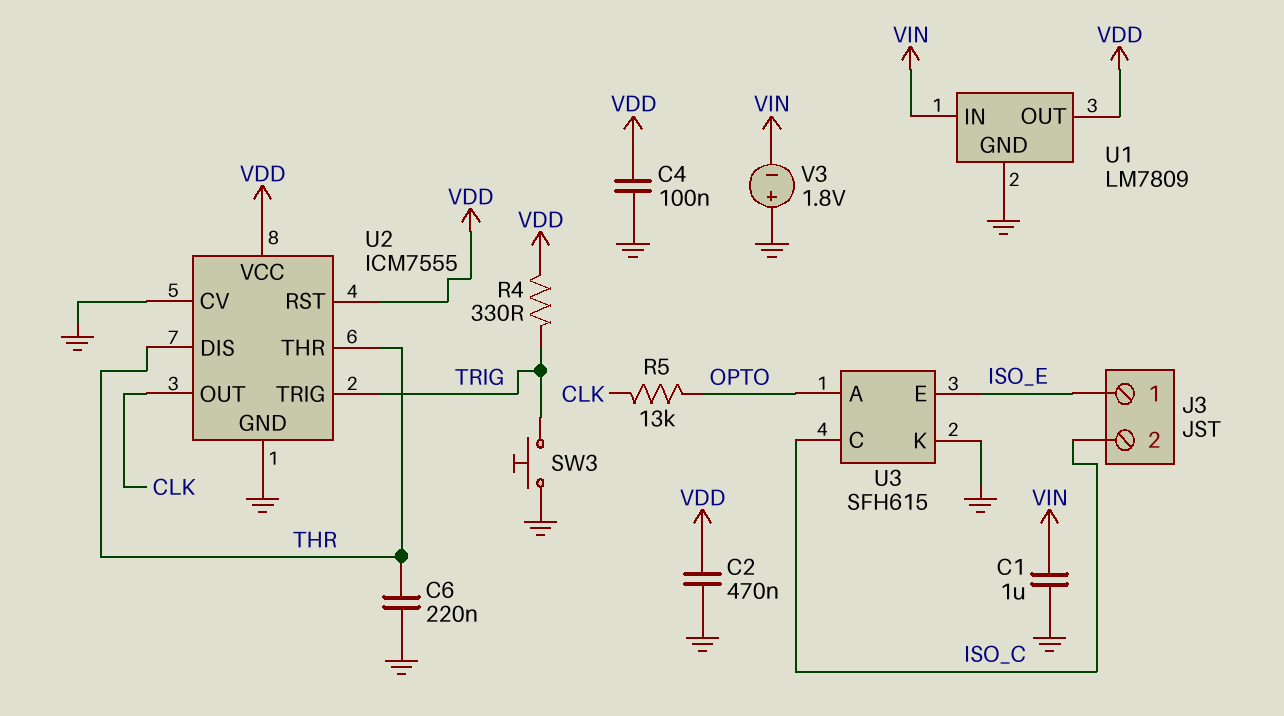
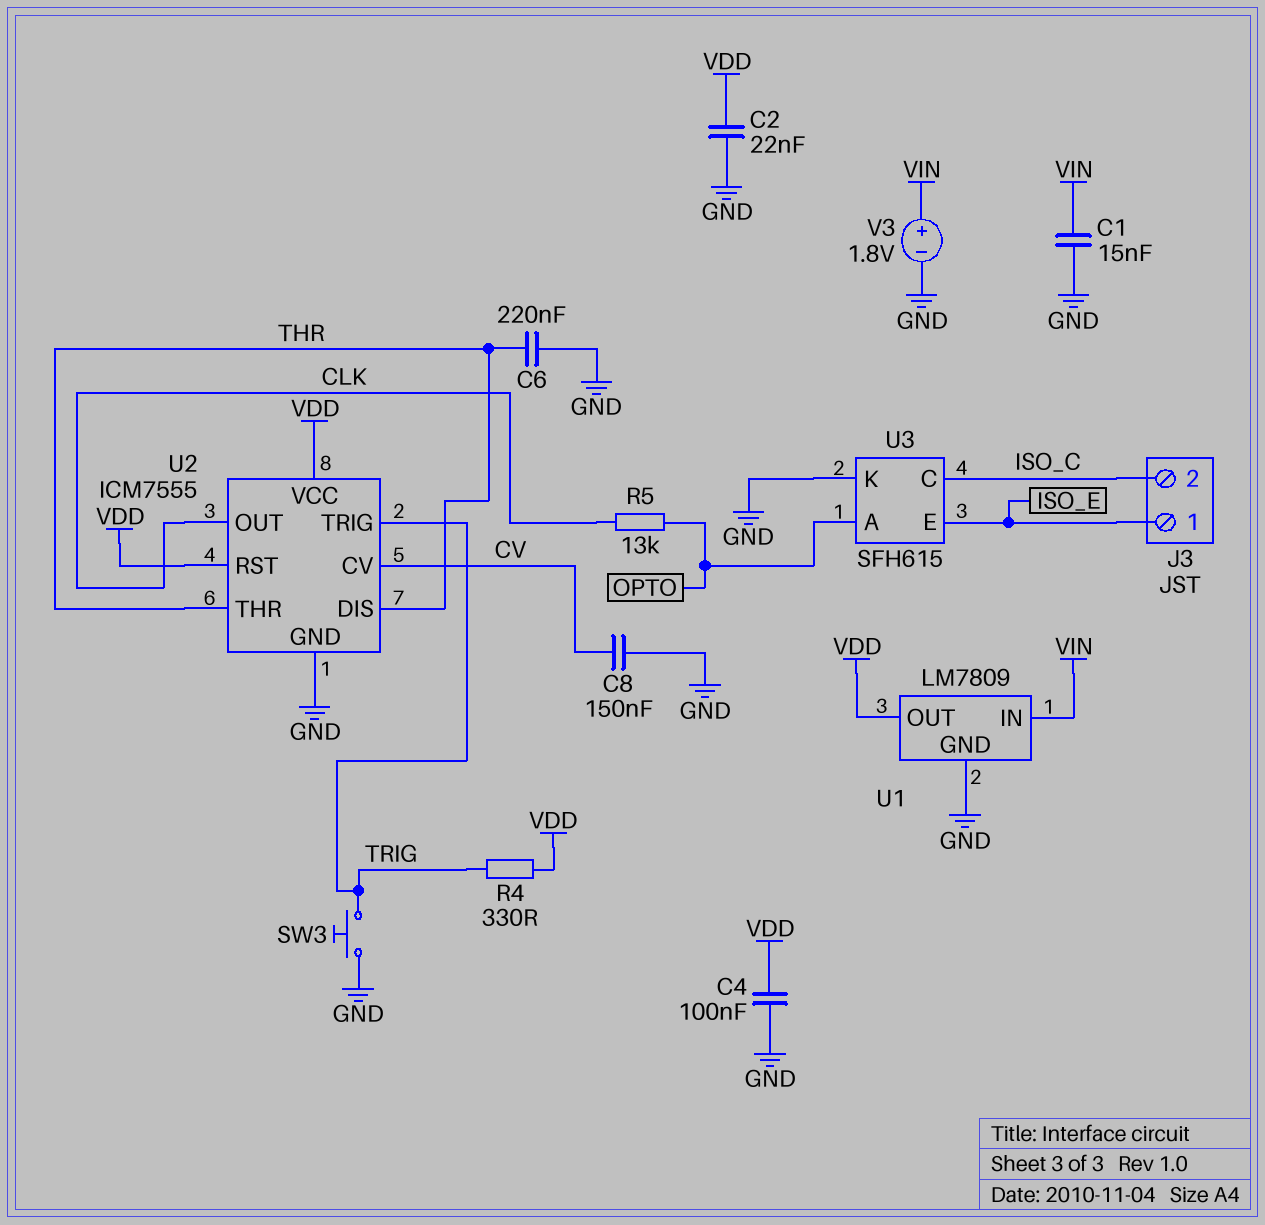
C1: 1uF (GND, VIN) -> 15nF (GND, VIN)
C2: 470nF (GND, VDD) -> 22nF (GND, VDD)
C8: none -> 150nF (CV, GND)
U2 pin CV: GND -> CV
V3: 1.8V (plus GND, minus VIN) -> 1.8V (plus VIN, minus GND)

